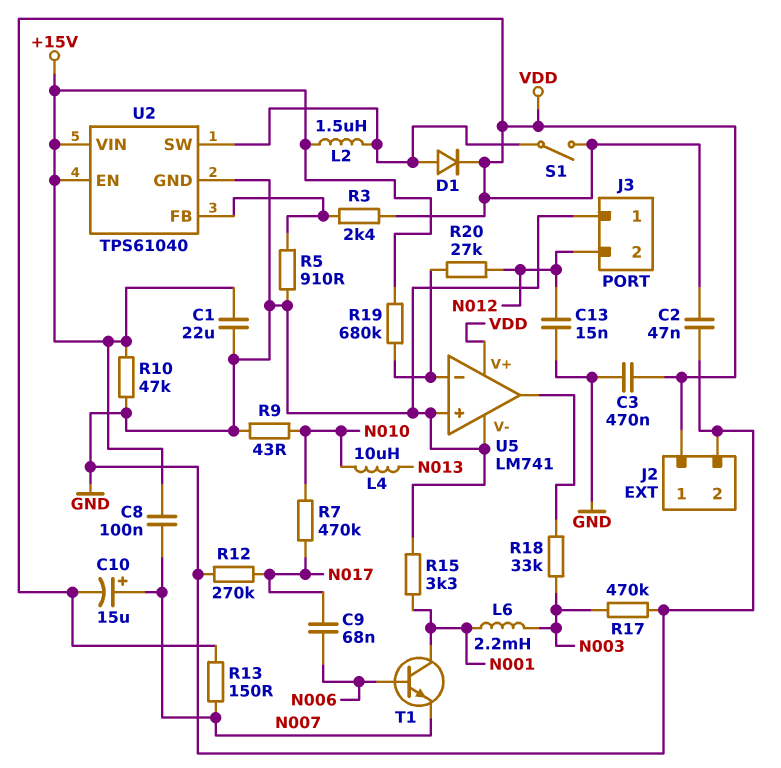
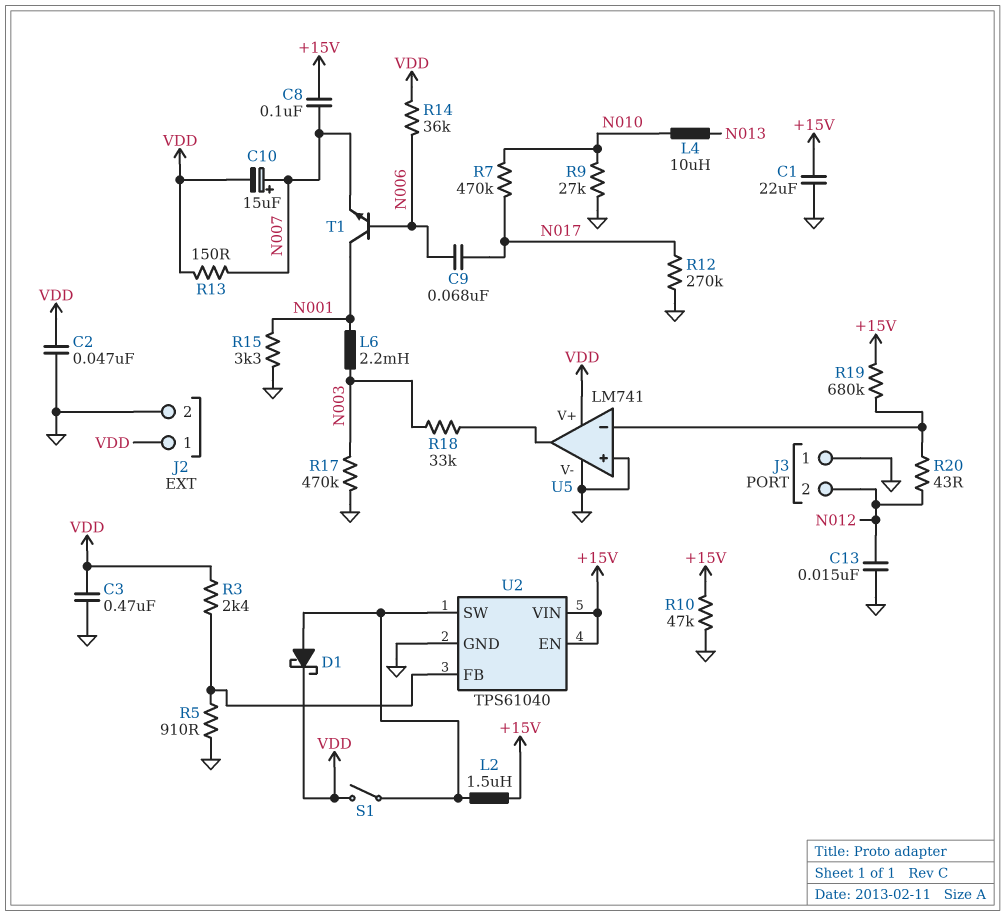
D1: diode (A U2/SW, K VDD) -> schottky (A U2/SW, K VDD)
R9: 43 (GND, N010) -> 27k (GND, N010)
R14: none -> 36k (N006, VDD)
R20: 27k (N012, U5/in-) -> 43 (N012, U5/in-)

